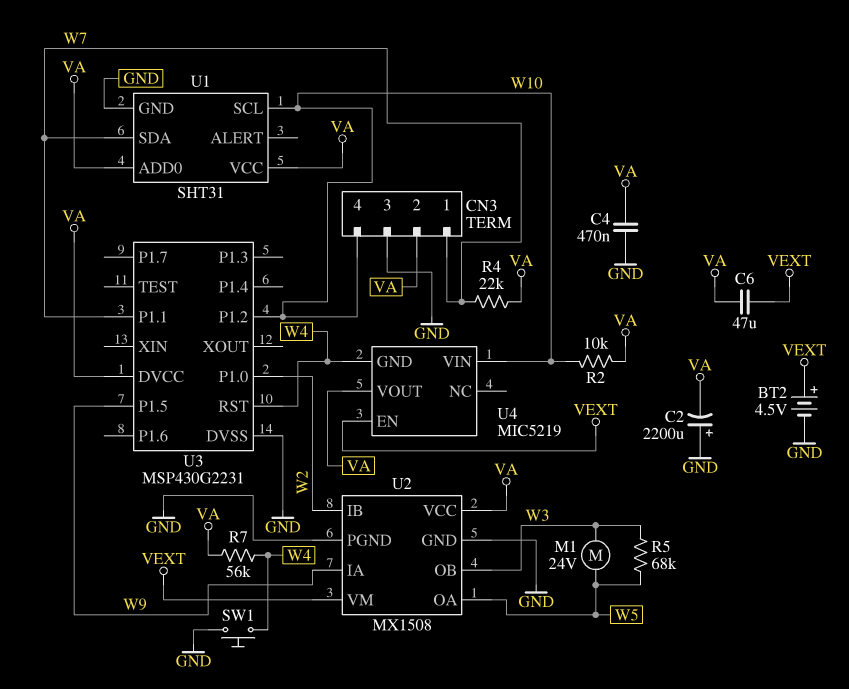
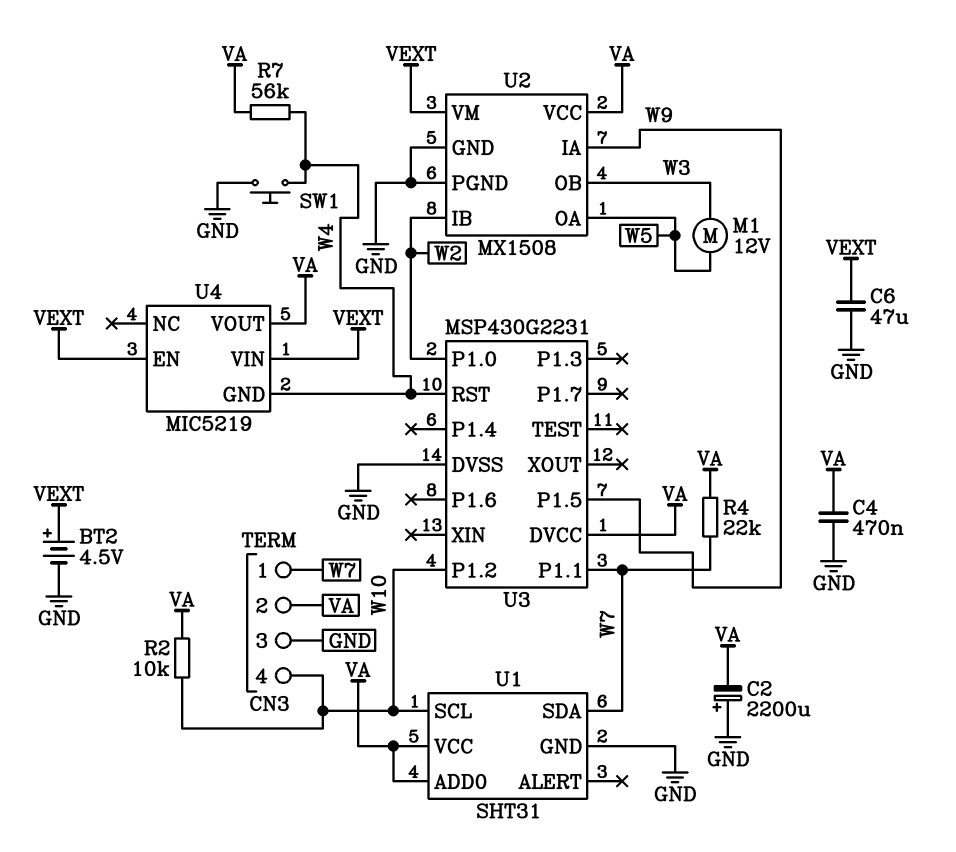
C6: 47uF (VA, VEXT) -> 47uF (GND, VEXT)
M1: motor 24V (W3, W5) -> motor 12V (W3, W5)
R5: 68k (W3, W5) -> none
U4 pin VIN: W10 -> VEXT

